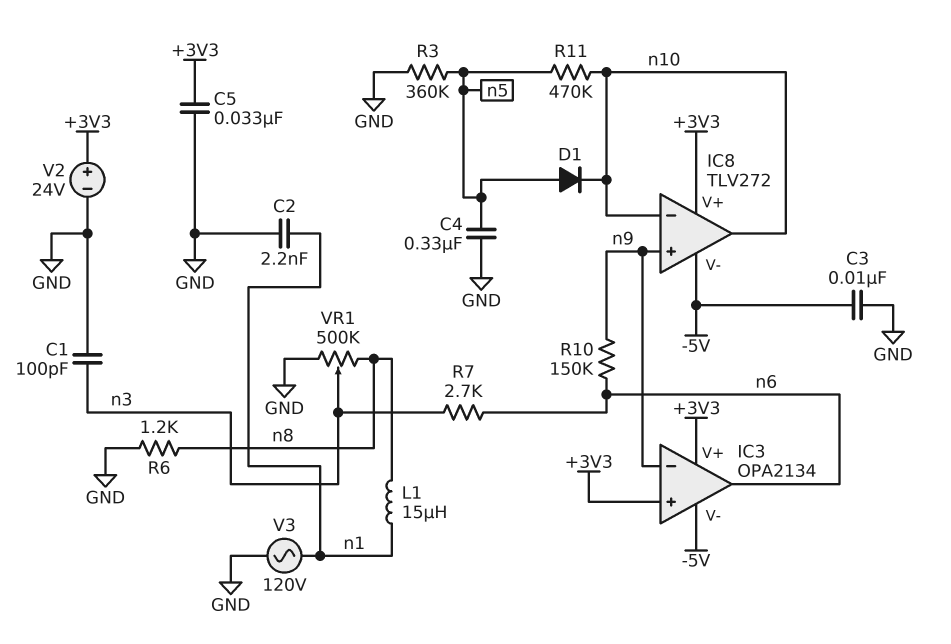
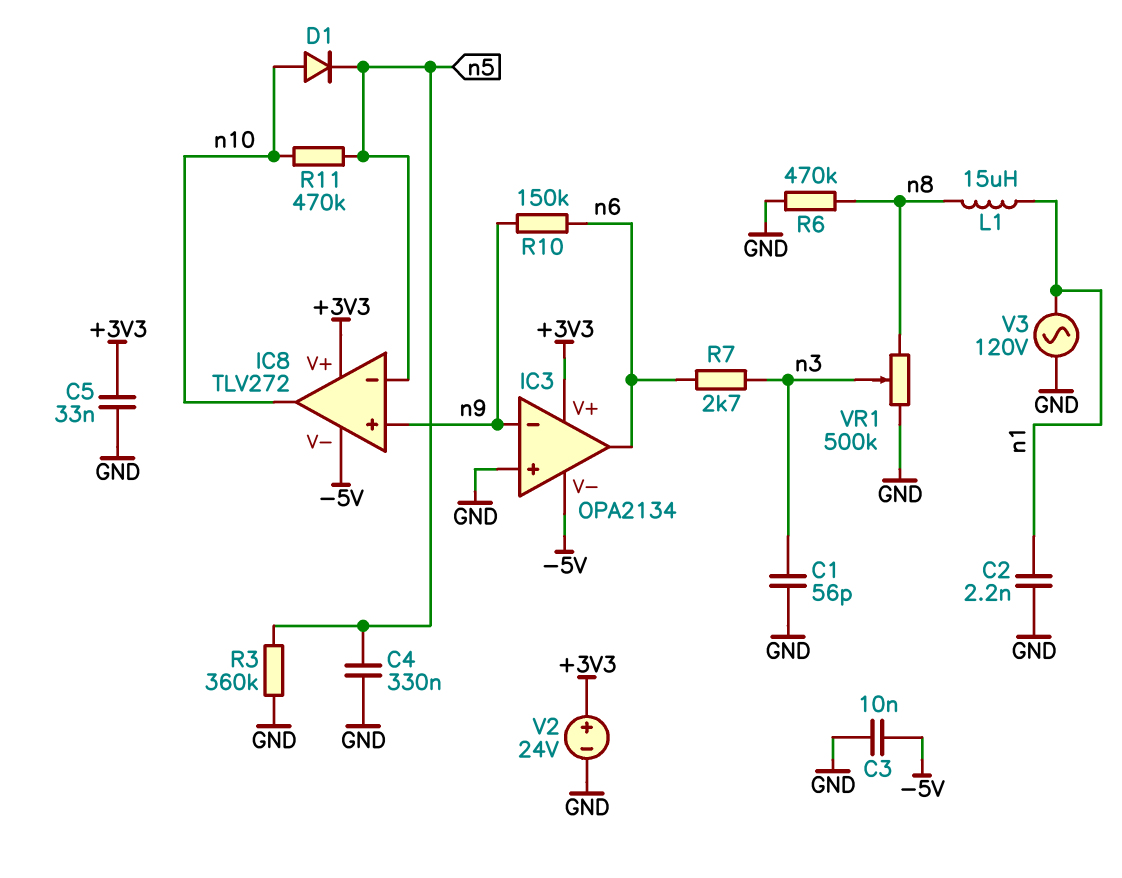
C1: 100pF (GND, n3) -> 56pF (GND, n3)
D1: diode (A n5, K n10) -> diode (A n10, K n5)
IC3 pin in+: +3V3 -> GND
IC8 pin in-: n10 -> n5
R6: 1.2k (GND, n8) -> 470k (GND, n8)

